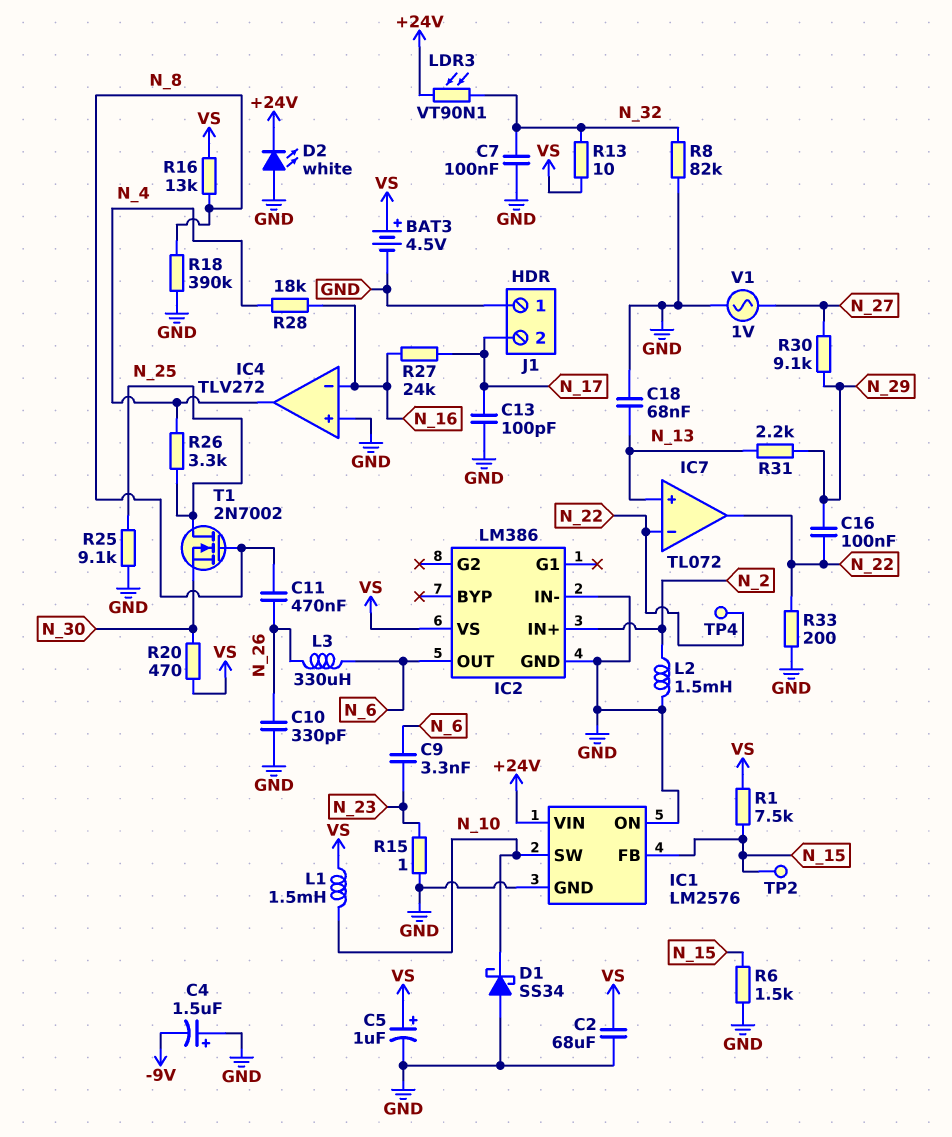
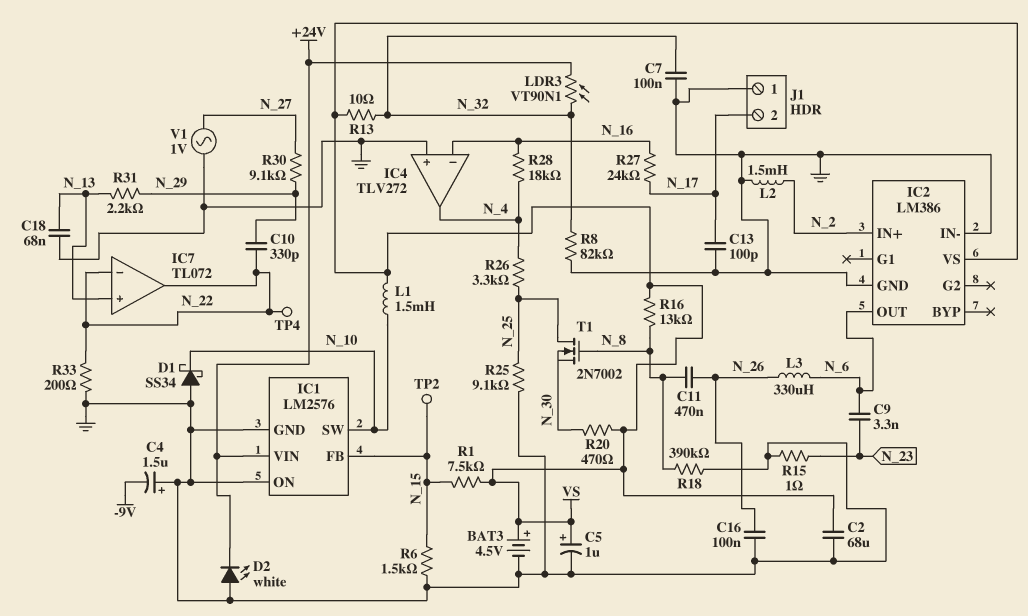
C10: 330pF (GND, N_26) -> 330pF (N_22, N_29)
C16: 100nF (N_22, N_29) -> 100nF (GND, N_26)

